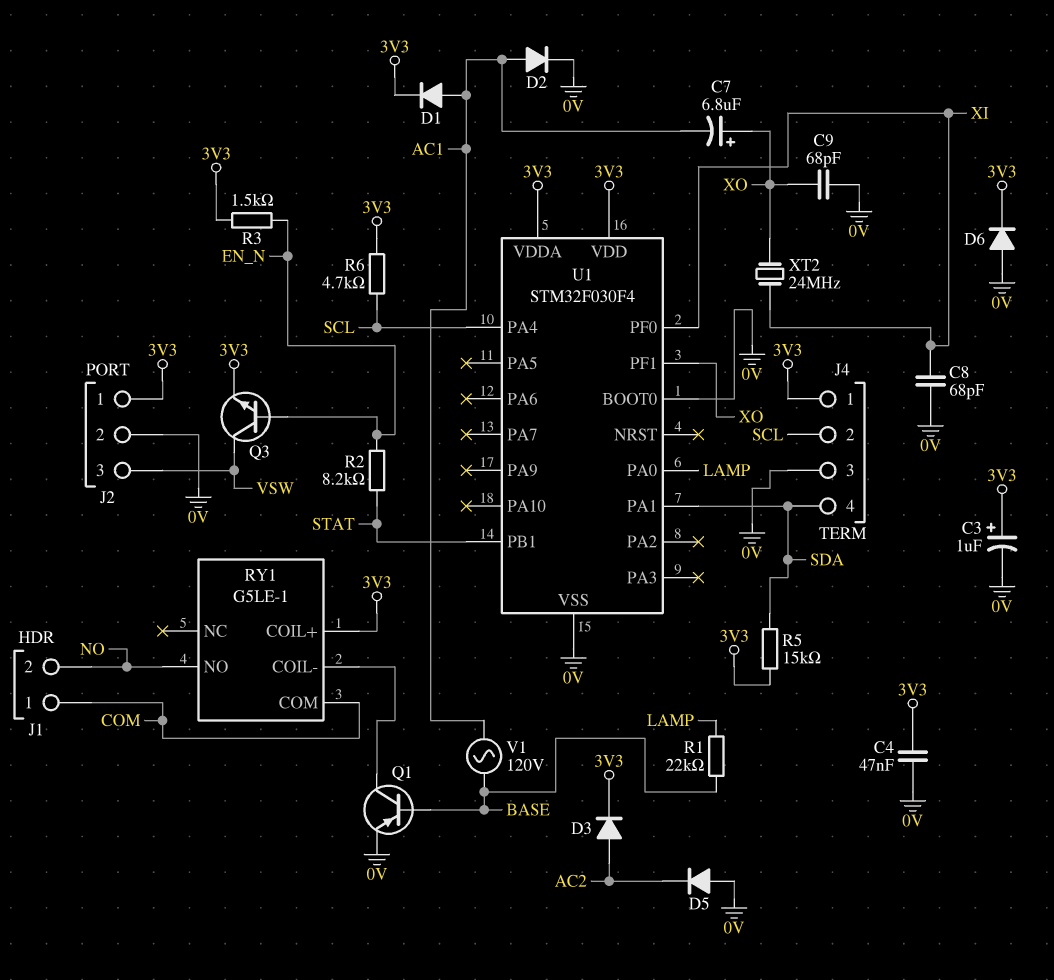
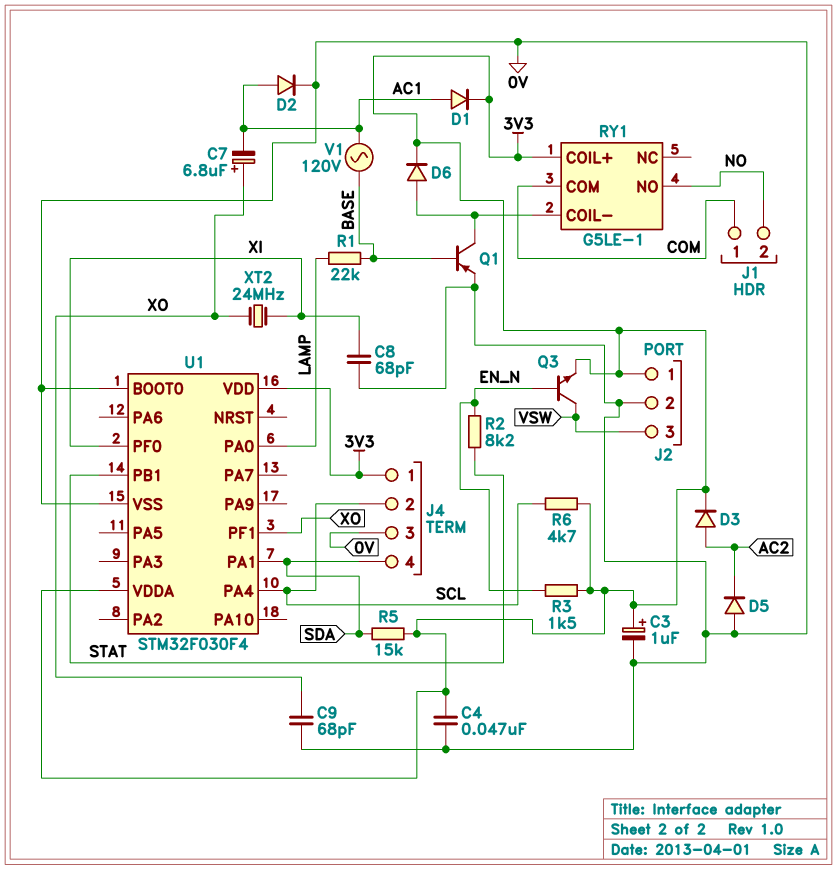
D6: diode (A 0V, K 3V3) -> diode (A RY1/COIL-, K 3V3)

